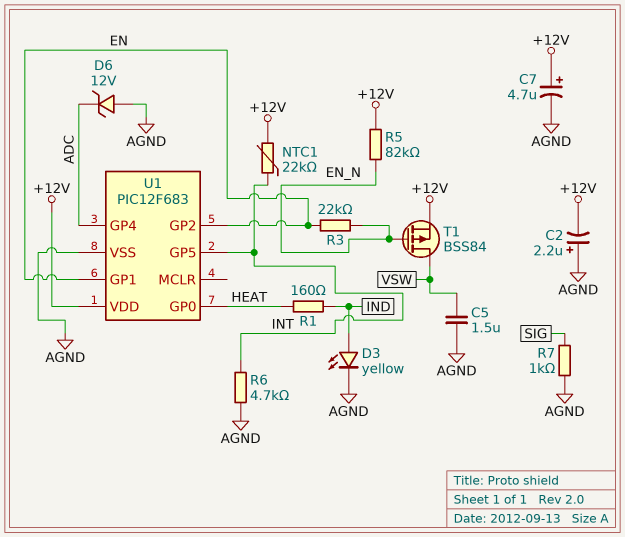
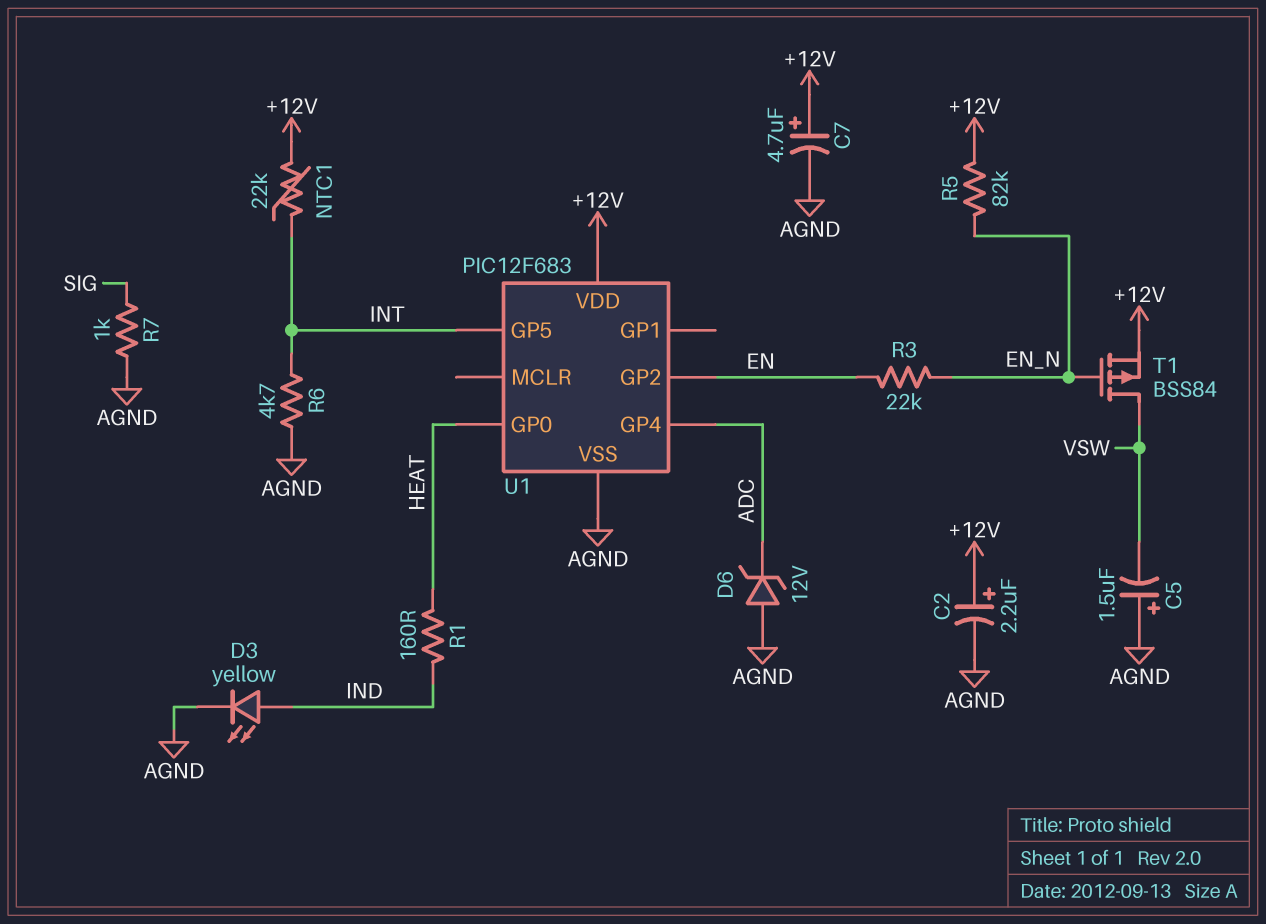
C2: 2.2uF (plus AGND, minus +12V) -> 2.2uF (plus +12V, minus AGND)
C5: 1.5uF (AGND, VSW) -> 1.5uF (plus AGND, minus VSW)
U1 pin GP1: EN -> none

